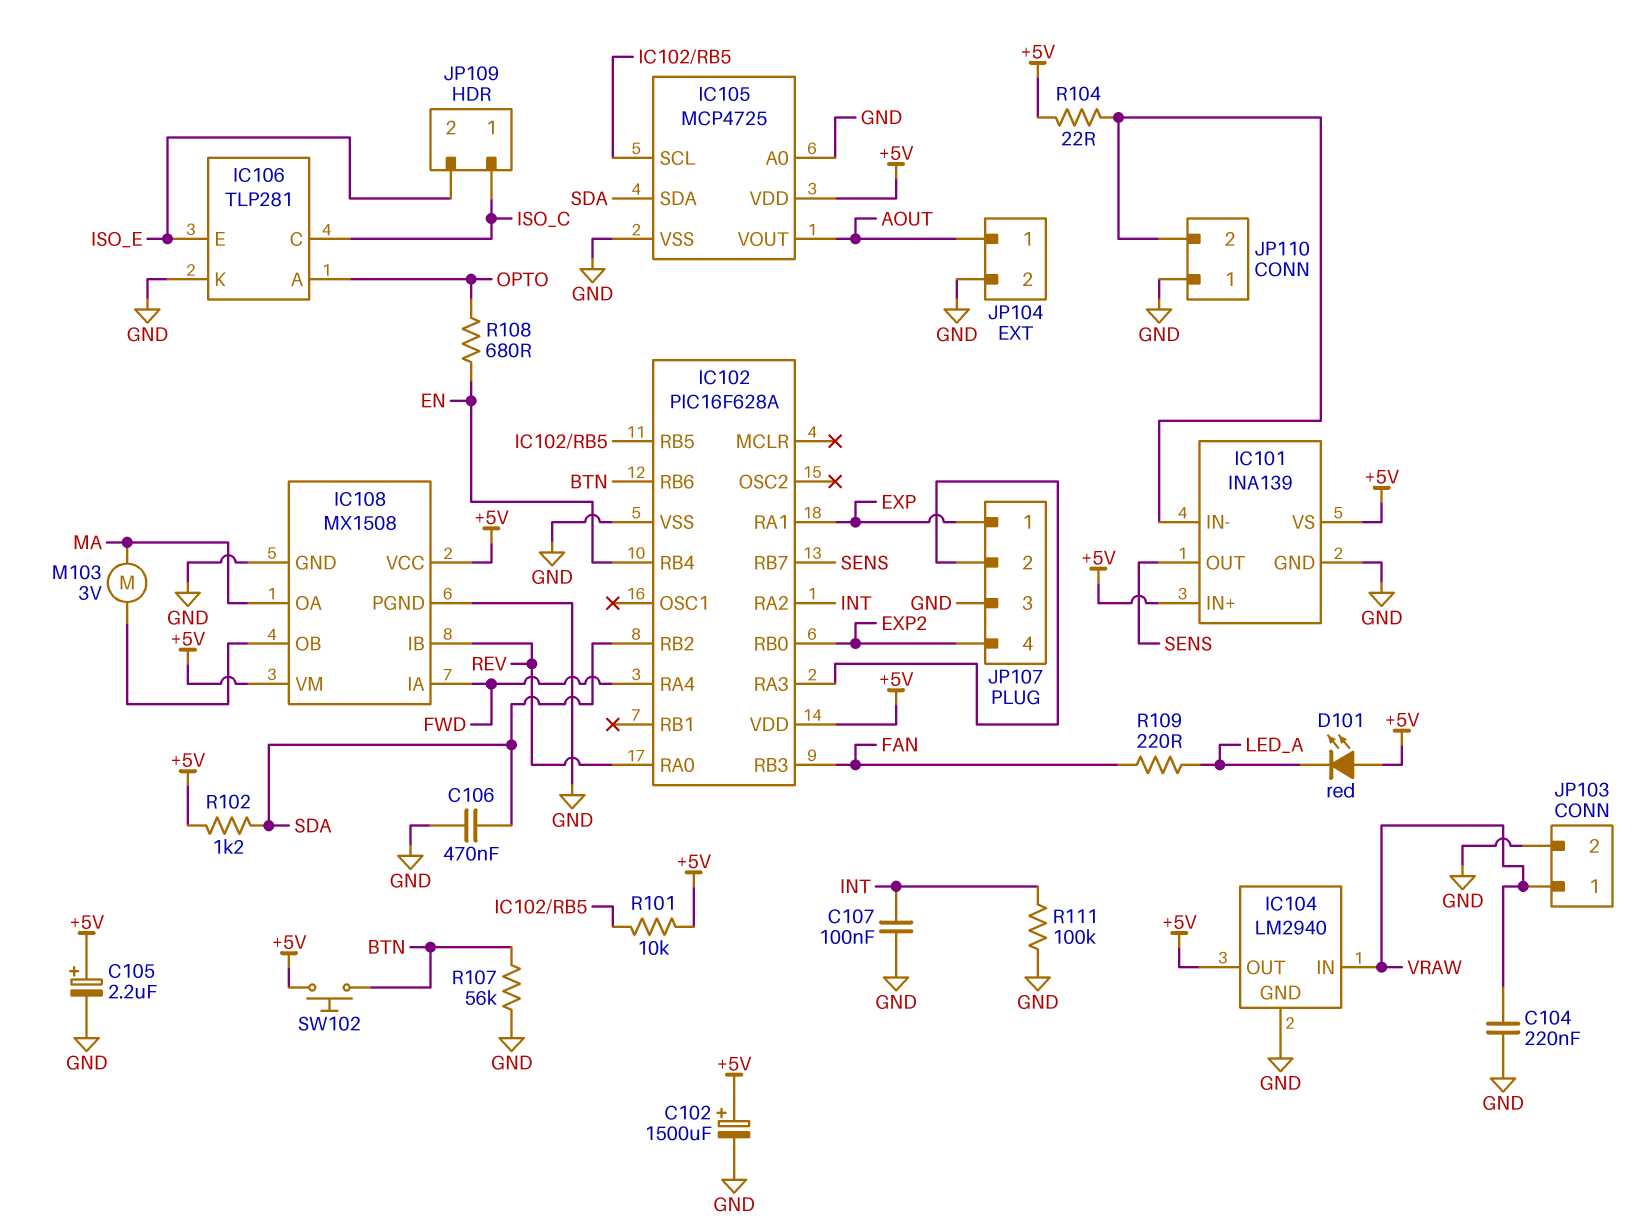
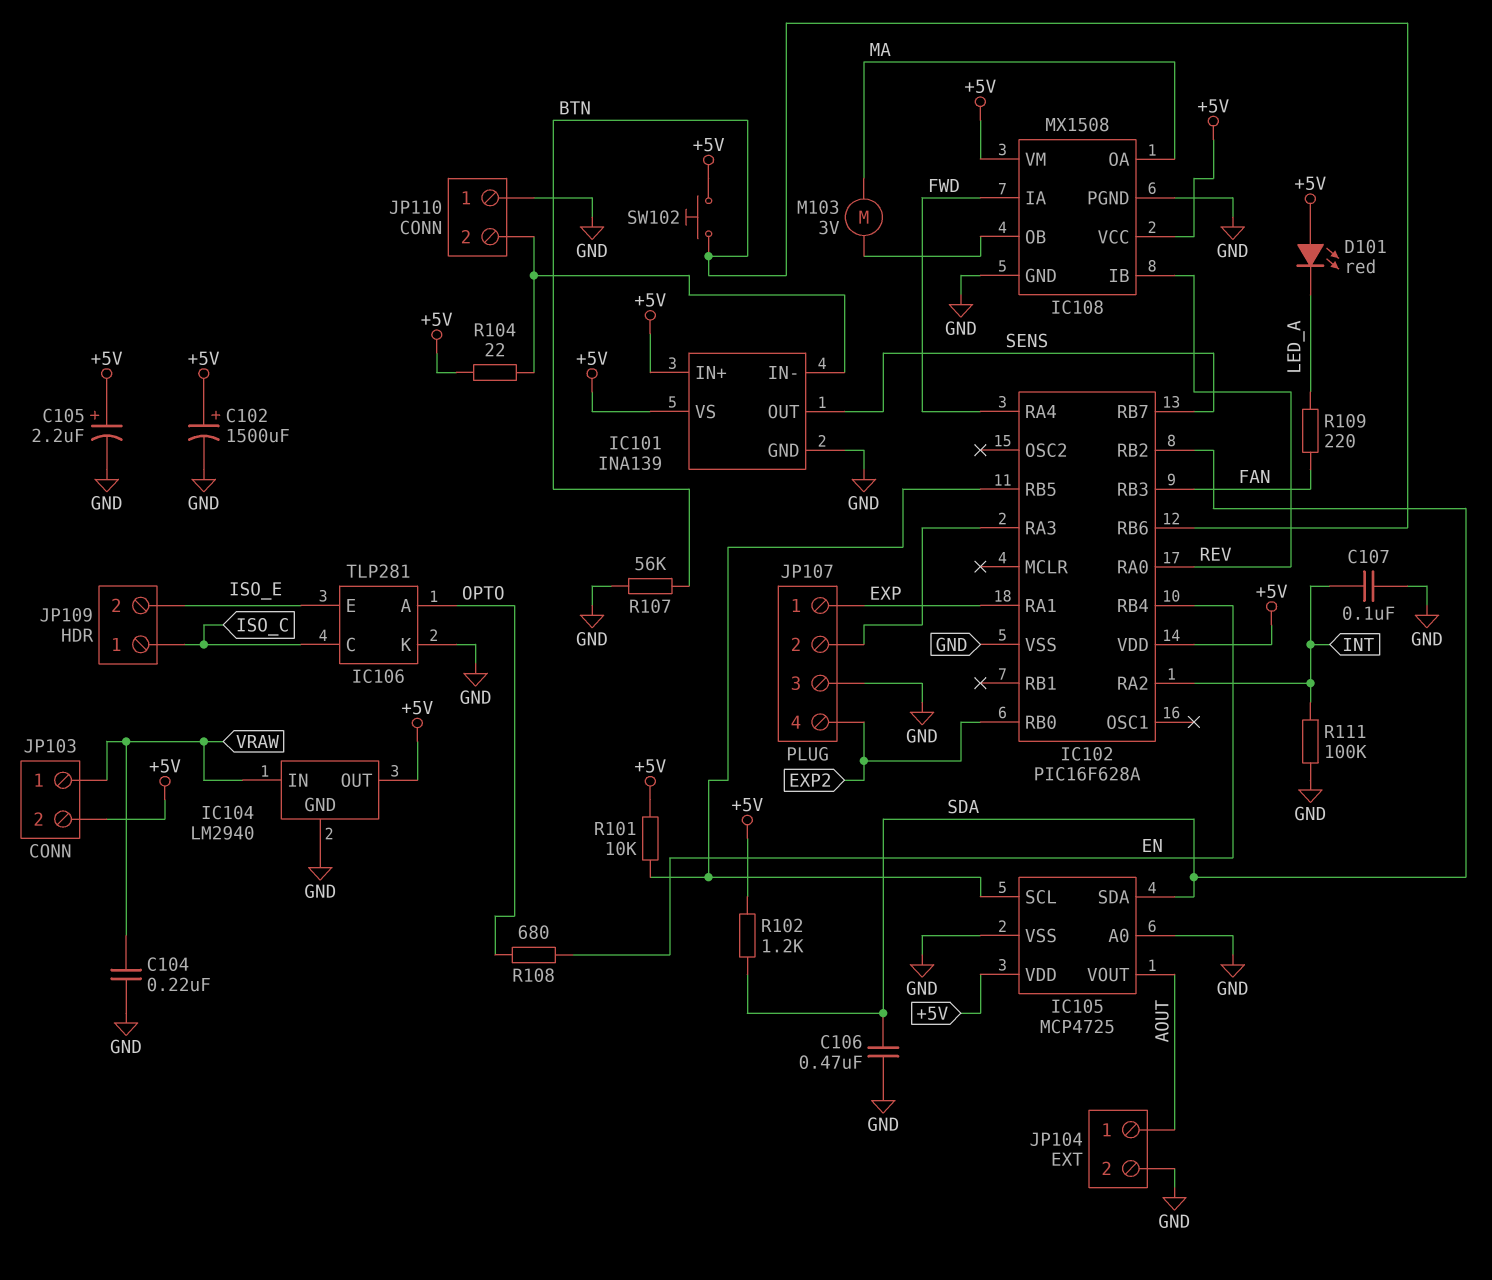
JP103 pin 2: GND -> +5V

